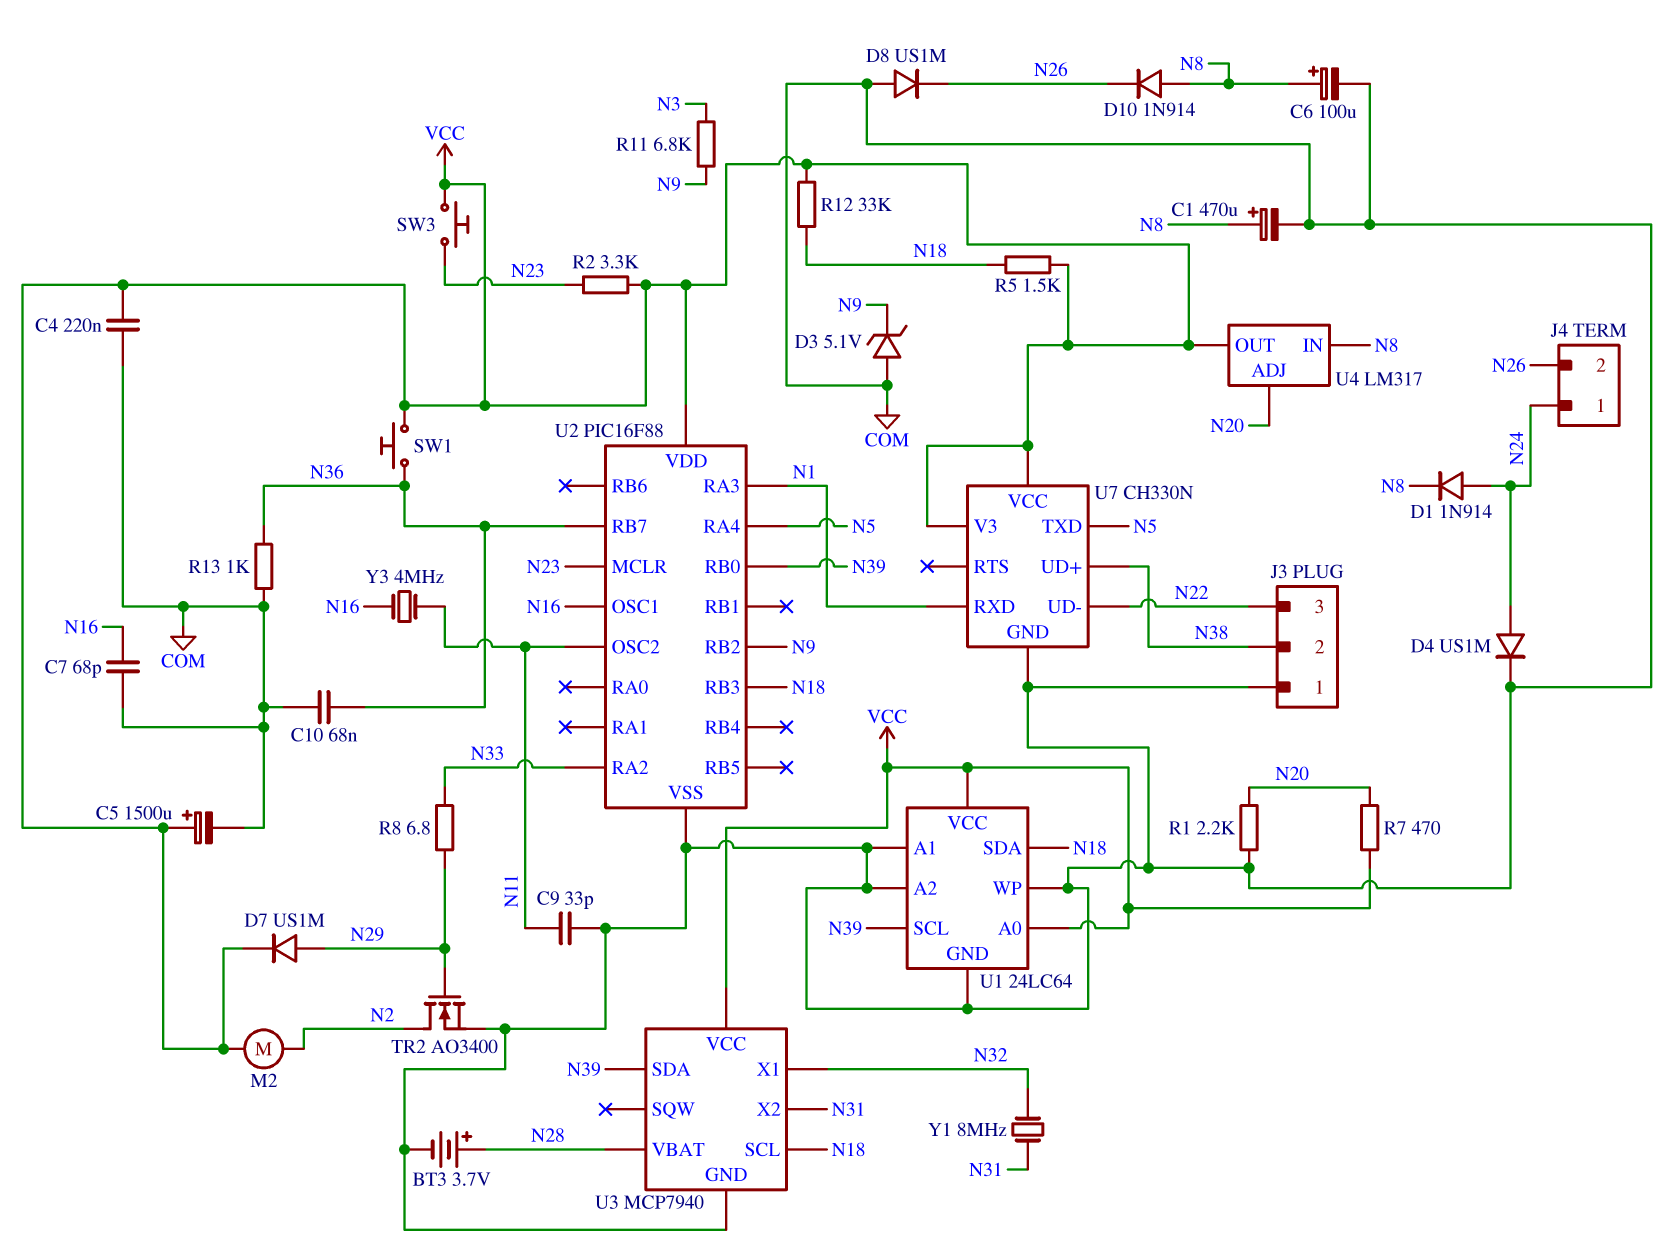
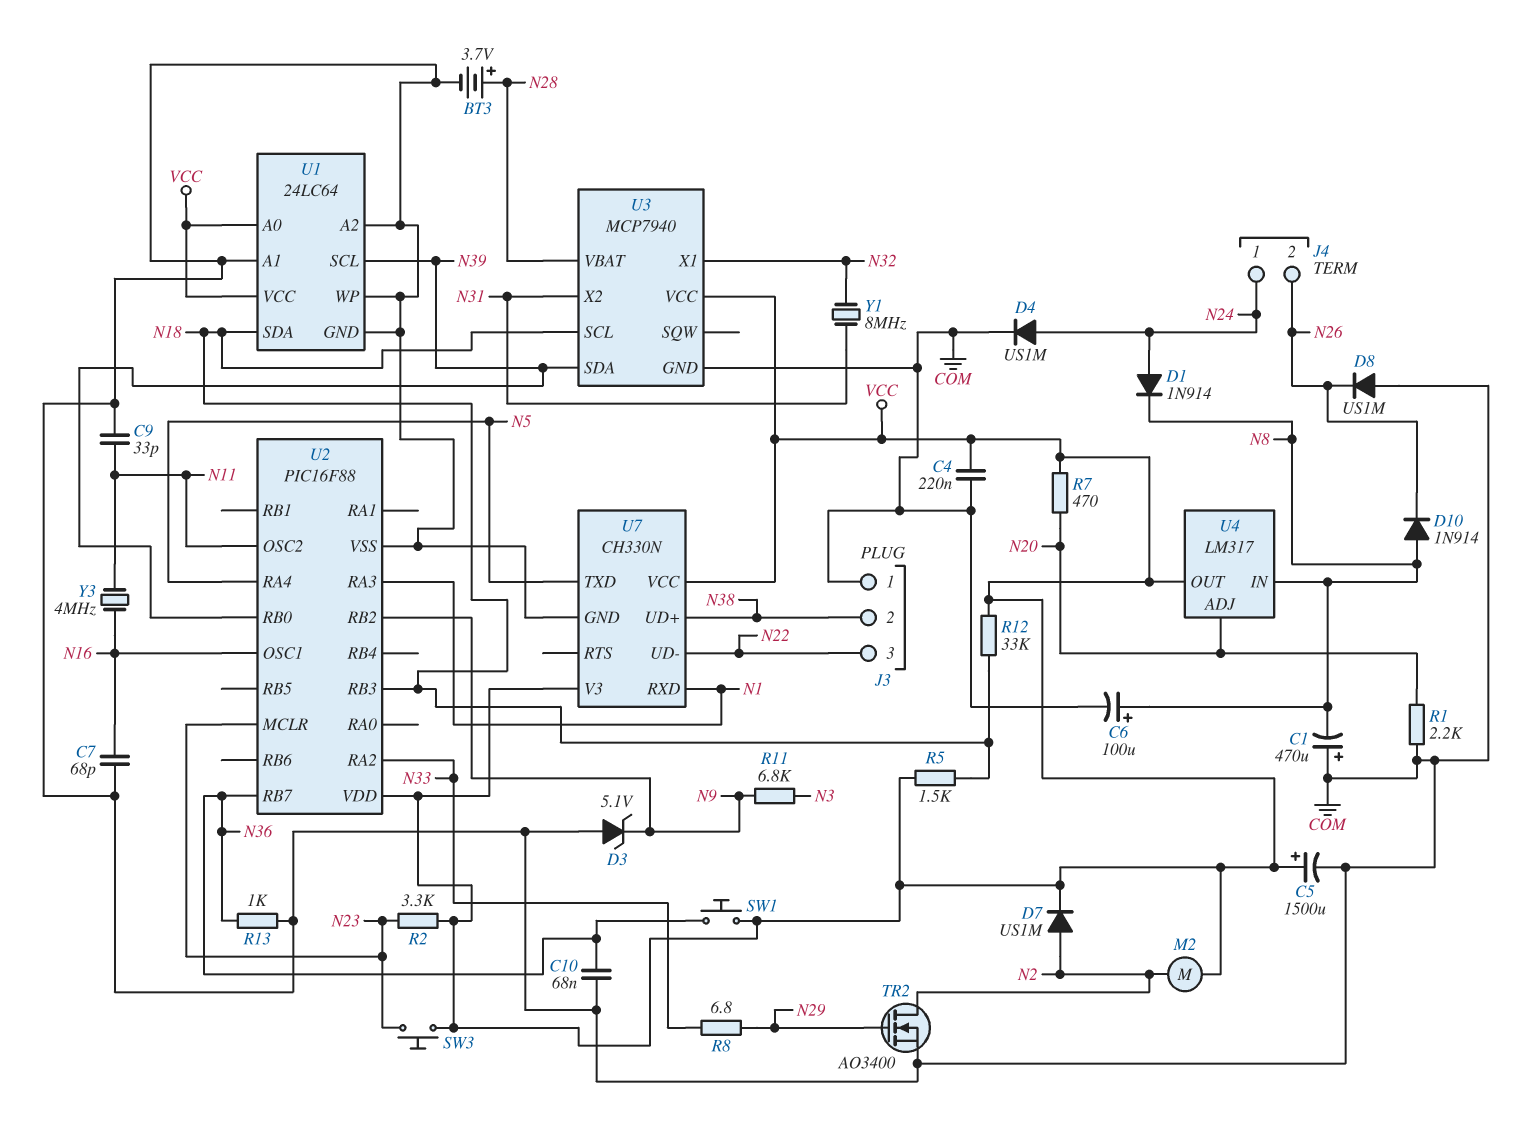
C1: 470uF (plus N8, minus COM) -> 470uF (plus COM, minus N8)
D7: diode US1M (A N29, K VCC) -> diode US1M (A N2, K VCC)

